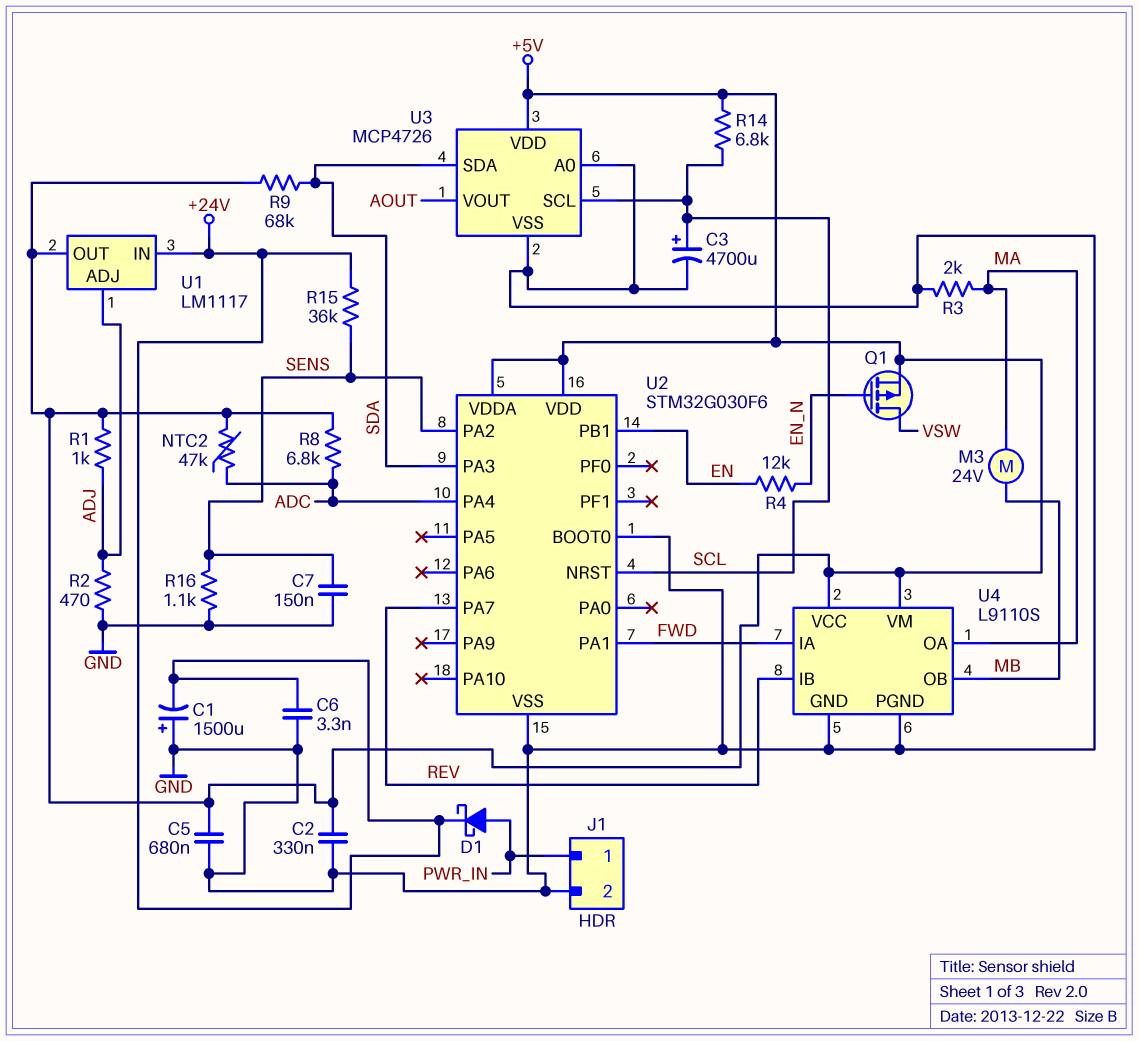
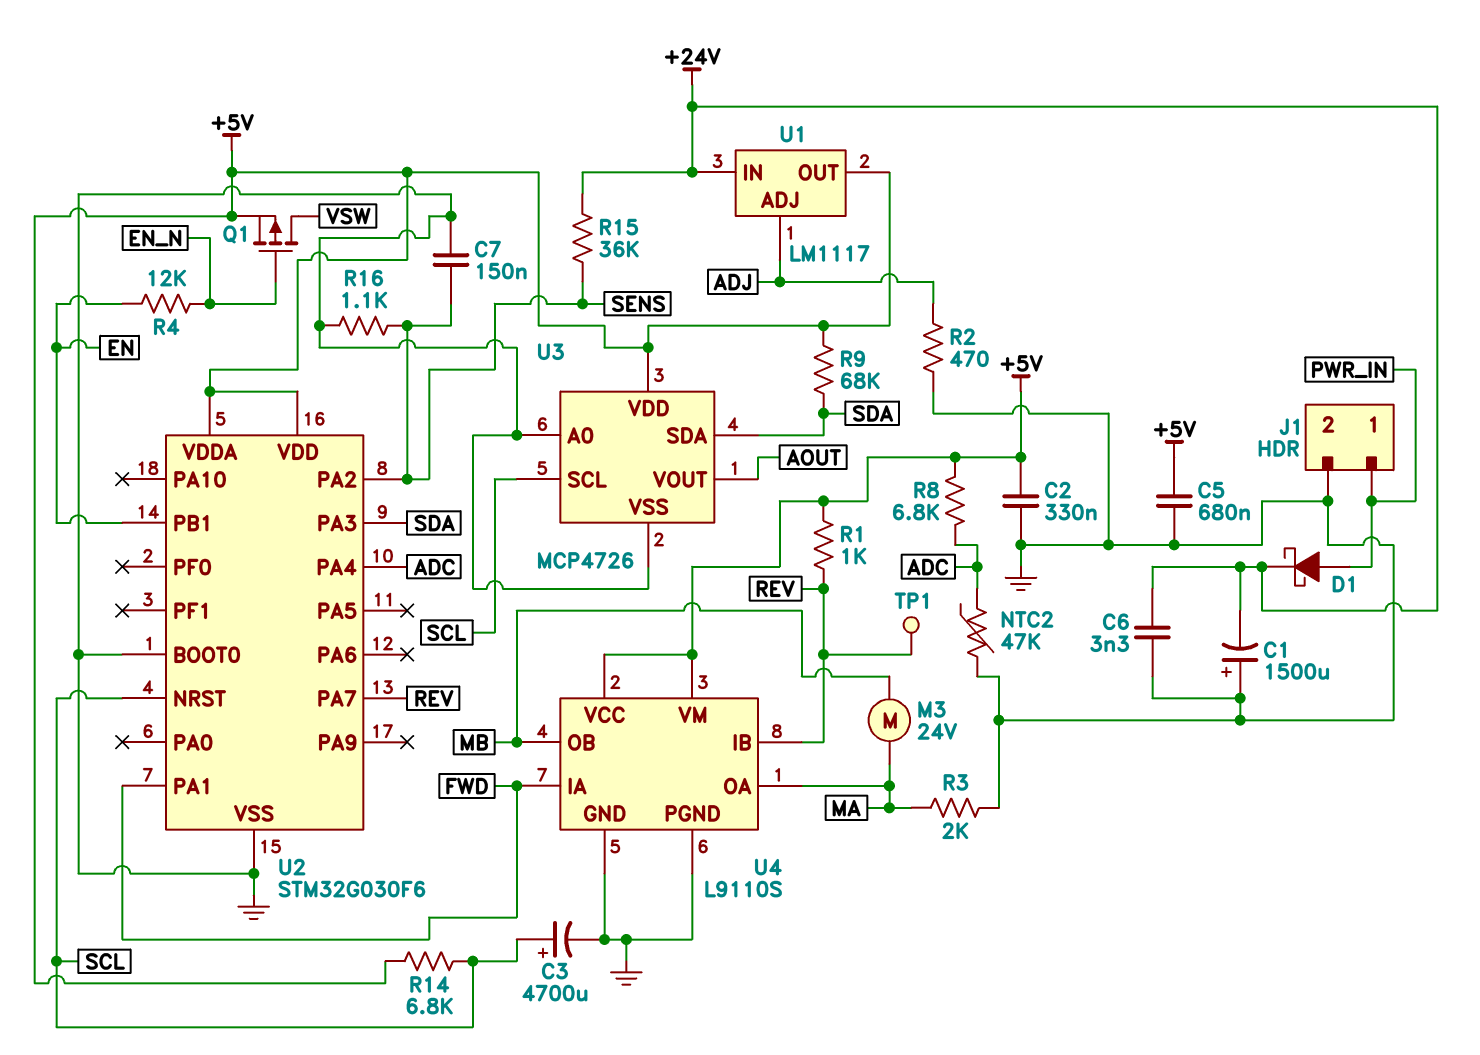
NTC2: 47k (+5V, ADC) -> 47k (ADC, GND)
R1: 1k (+5V, ADJ) -> 1k (+5V, REV)
TP1: none -> test point (REV)

